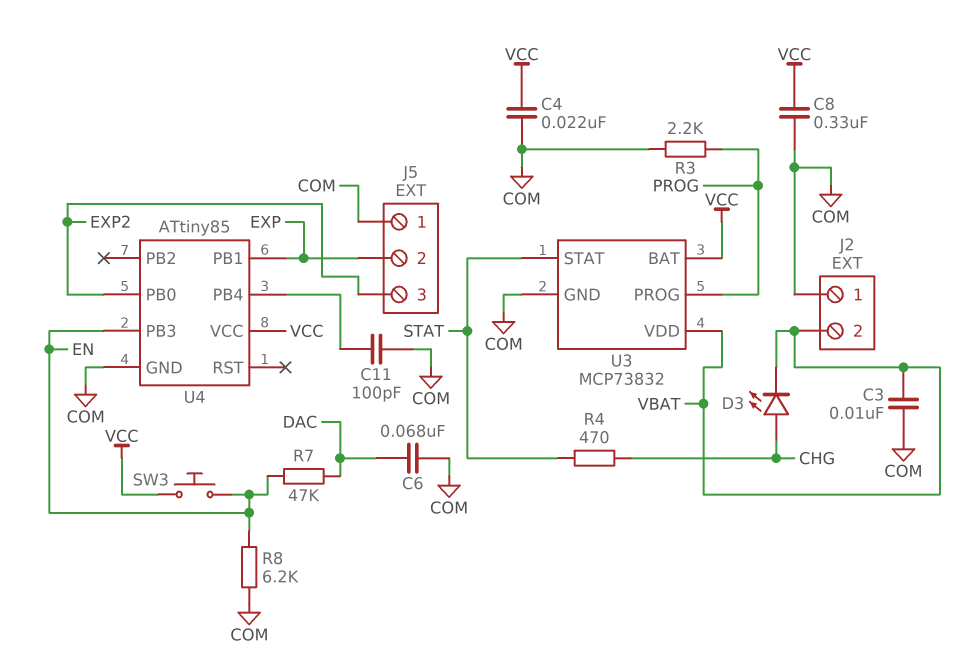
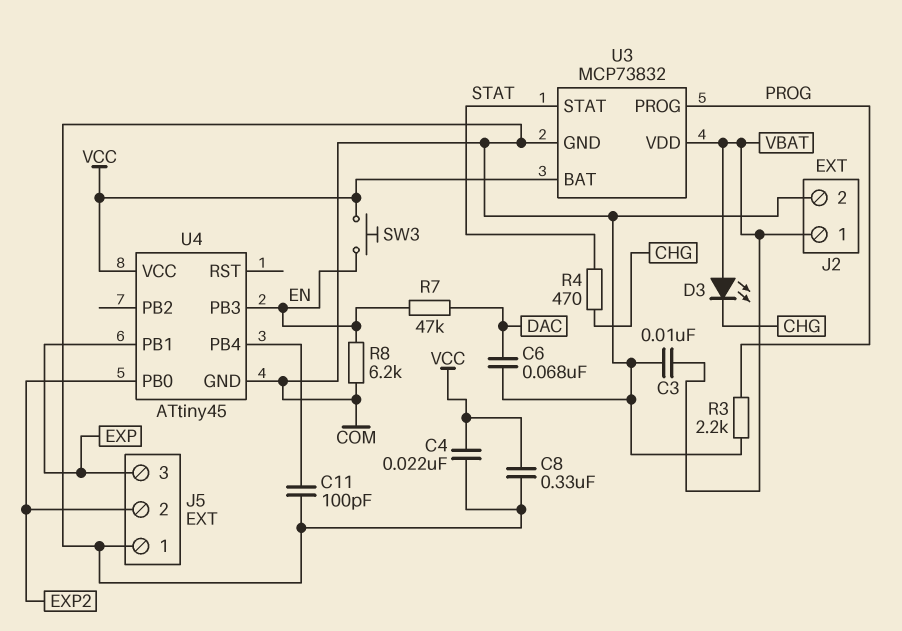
D3: LED (A CHG, K VBAT) -> LED (A VBAT, K CHG)
J2 pin 1: COM -> VBAT
J2 pin 2: VBAT -> COM
J5 pin 2: EXP -> EXP2
J5 pin 3: EXP2 -> EXP
U4: ATtiny85 -> ATtiny45

